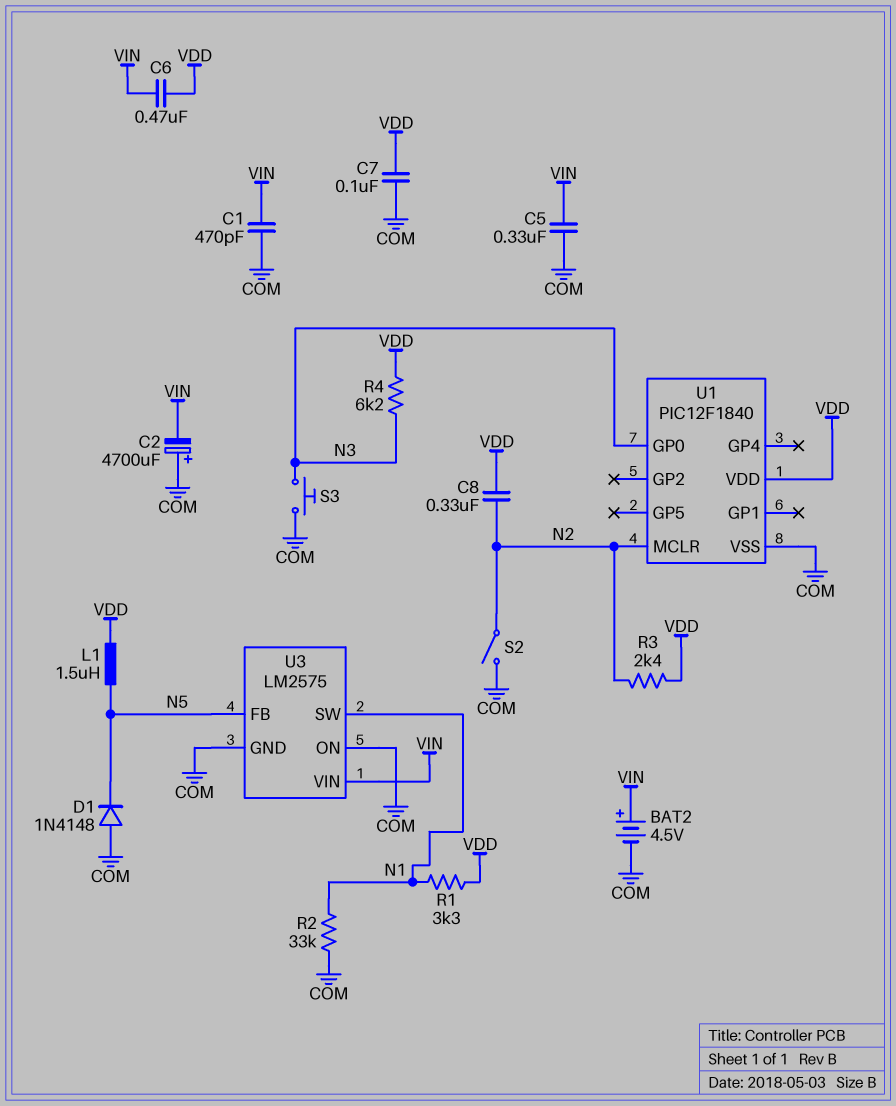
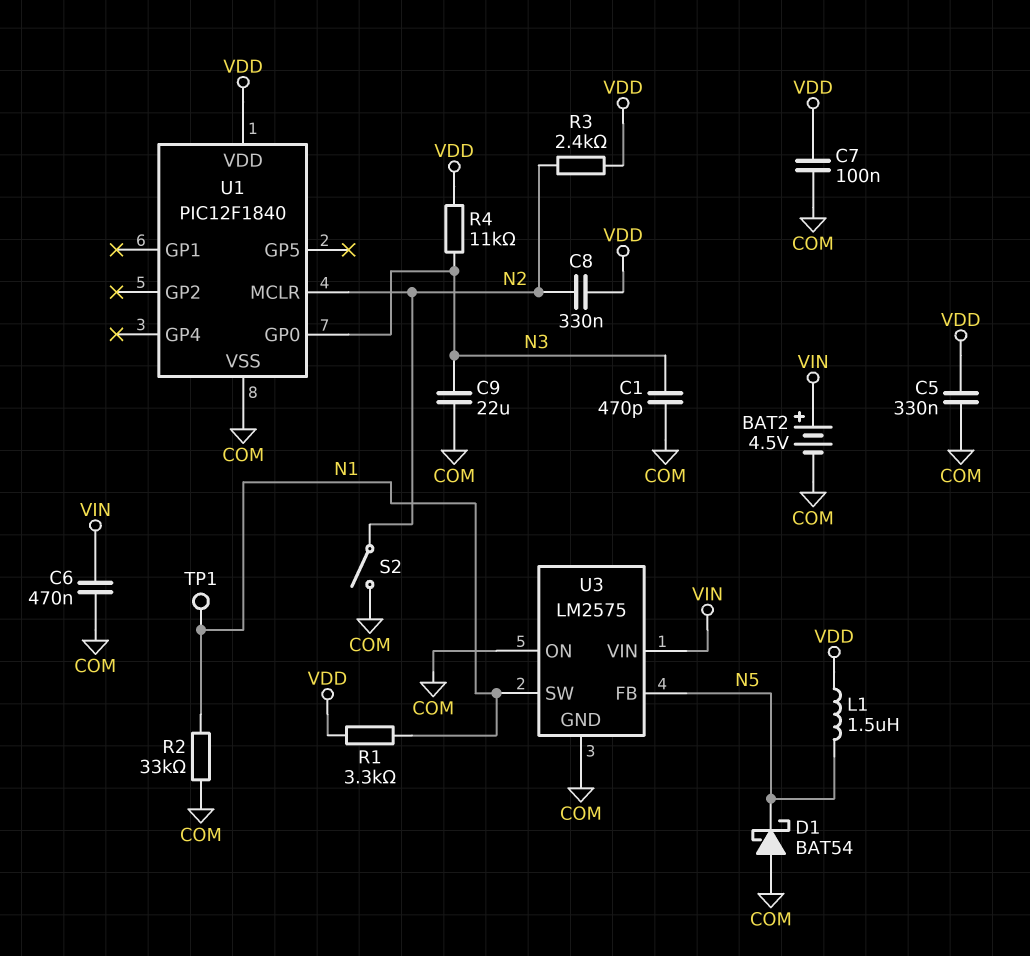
C1: 470pF (COM, VIN) -> 470pF (COM, N3)
C2: 4700uF (plus COM, minus VIN) -> none
C5: 330nF (COM, VIN) -> 330nF (COM, VDD)
C6: 470nF (VDD, VIN) -> 470nF (COM, VIN)
C9: none -> 22uF (COM, N3)
D1: diode 1N4148 (A COM, K N5) -> schottky BAT54 (A COM, K N5)
R4: 6.2k (N3, VDD) -> 11k (N3, VDD)
S3: button (COM, N3) -> none
TP1: none -> test point (N1)

